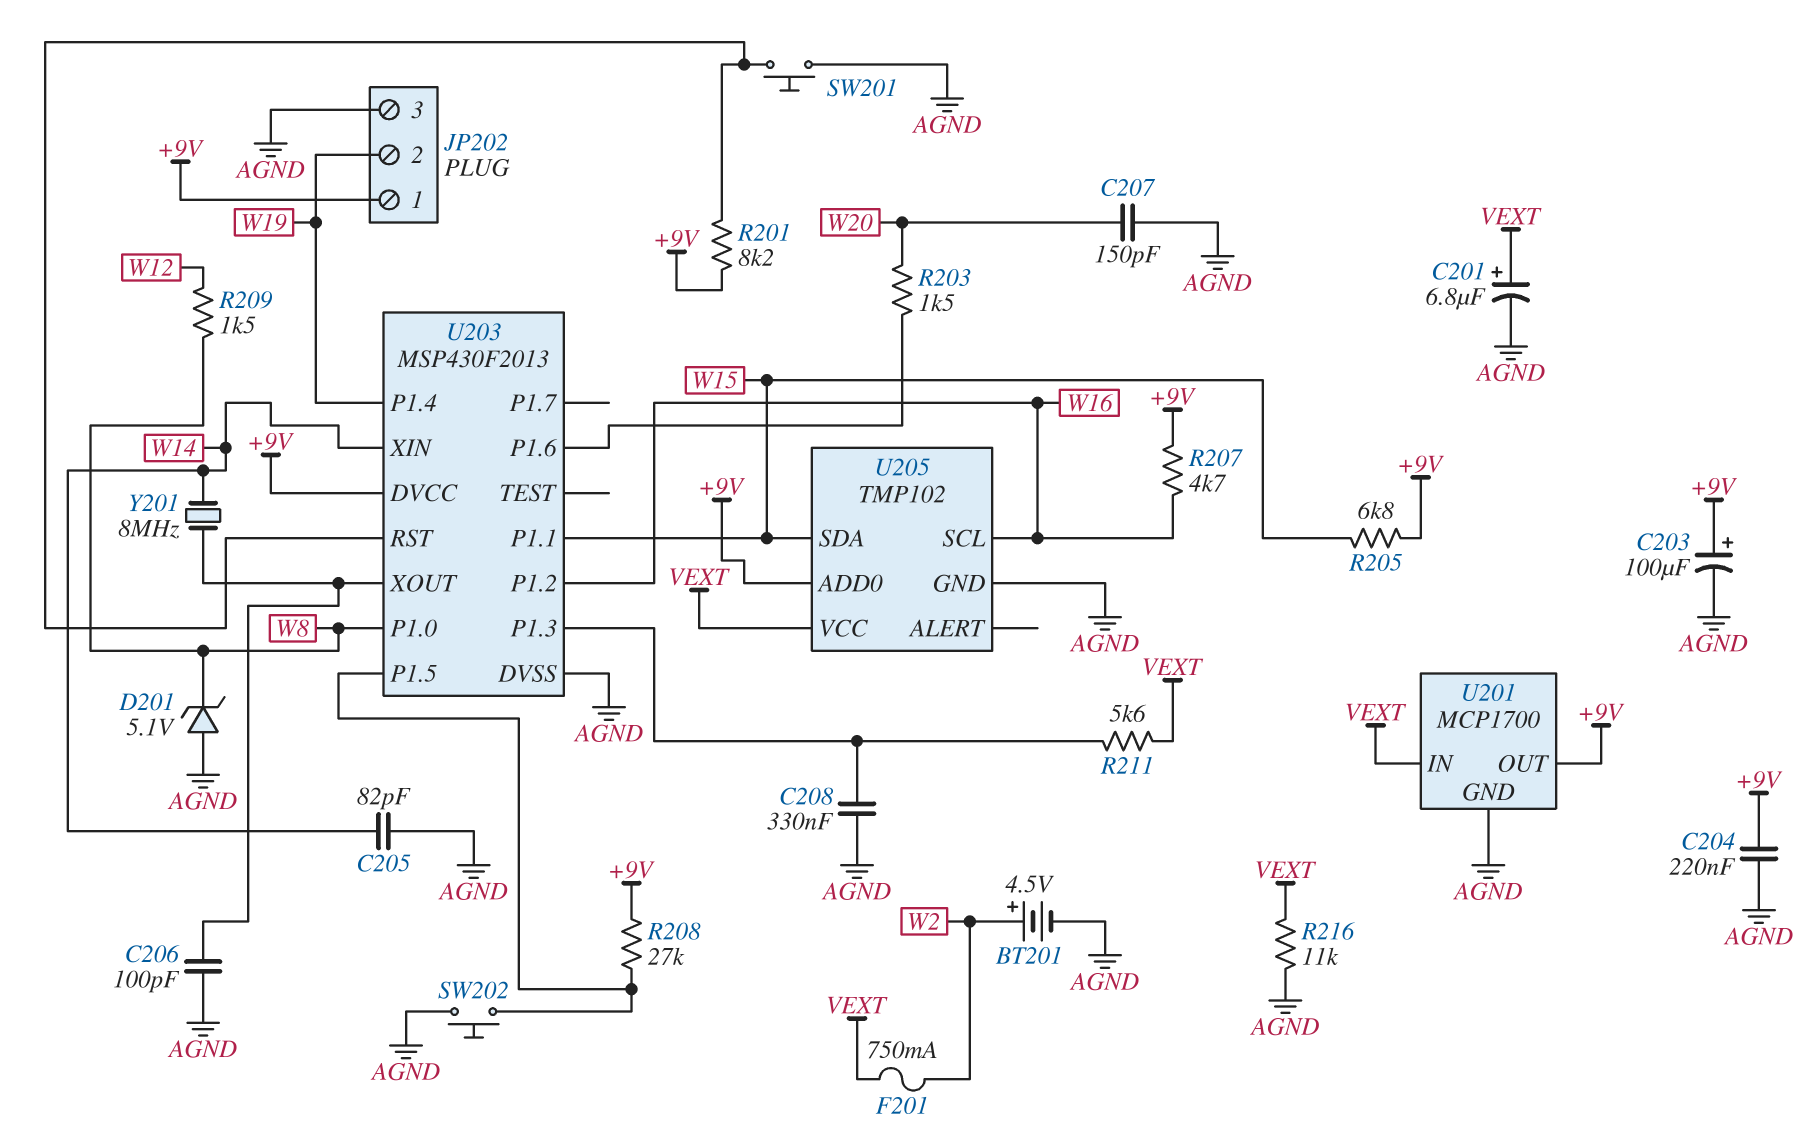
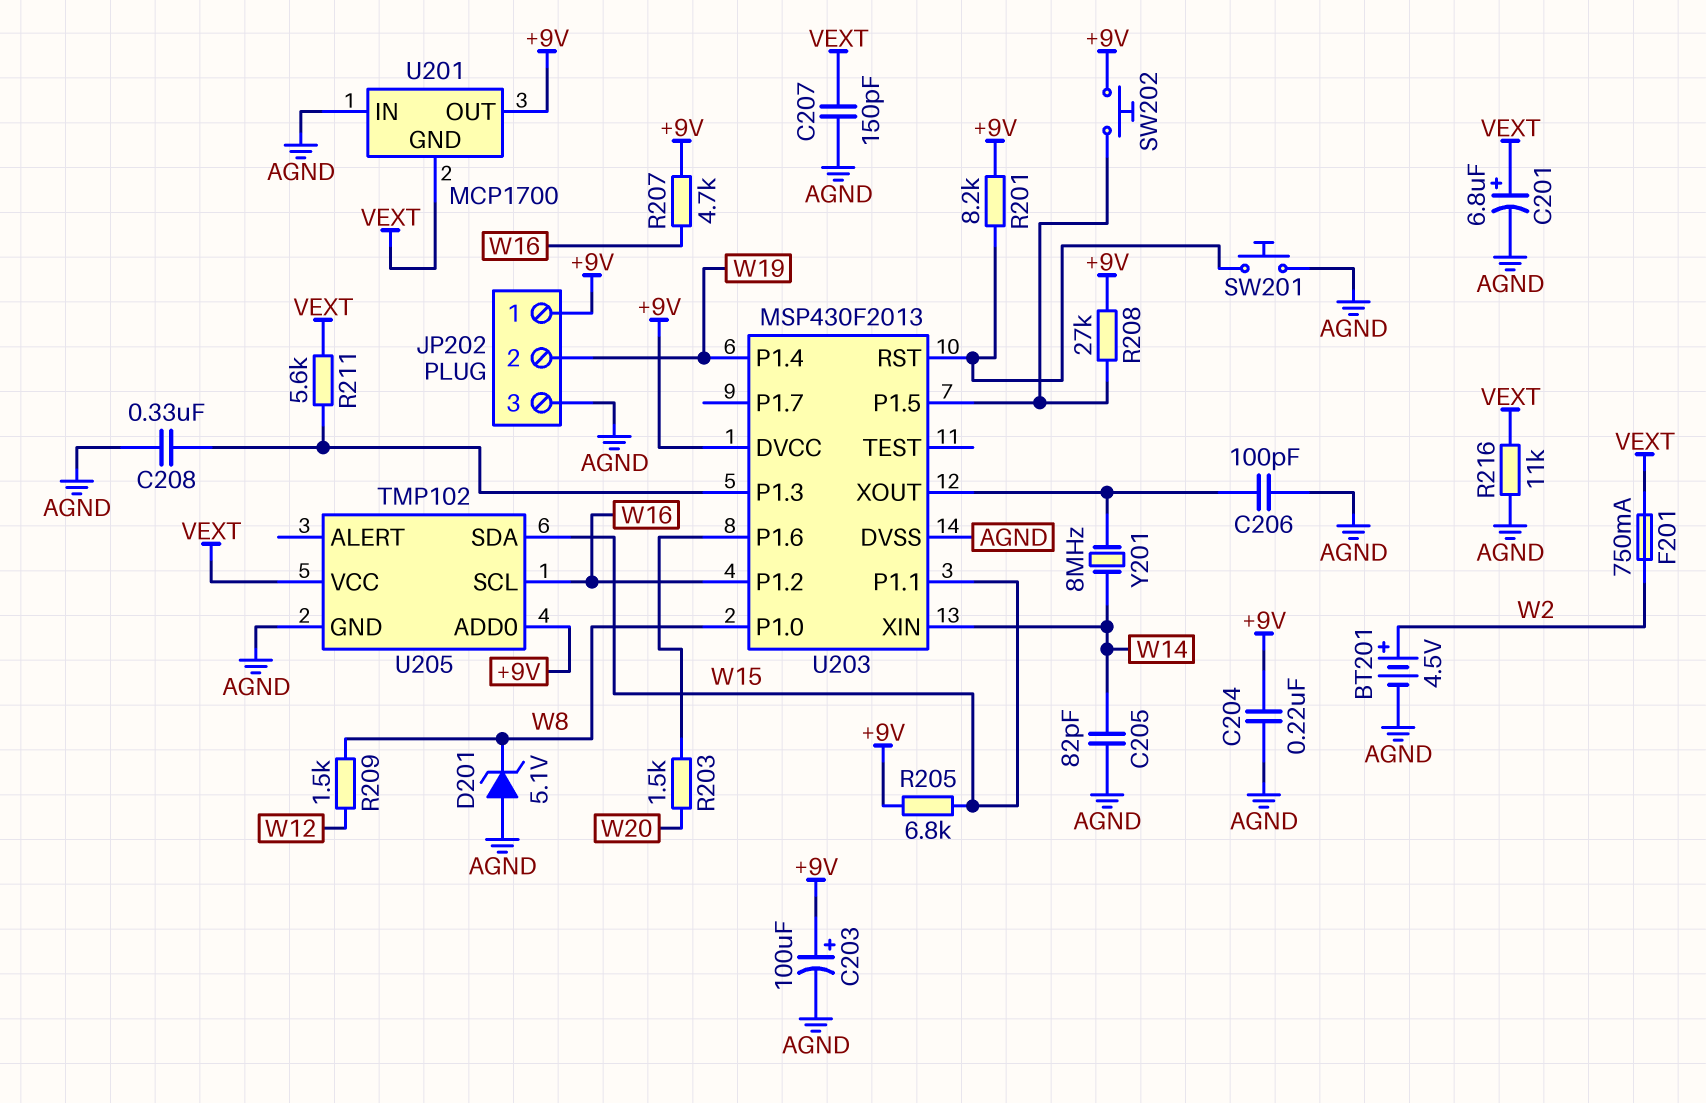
C207: 150pF (AGND, W20) -> 150pF (AGND, VEXT)
SW202: button (AGND, U203/P1.5) -> button (+9V, U203/P1.5)
U201 pin GND: AGND -> VEXT
U201 pin IN: VEXT -> AGND

